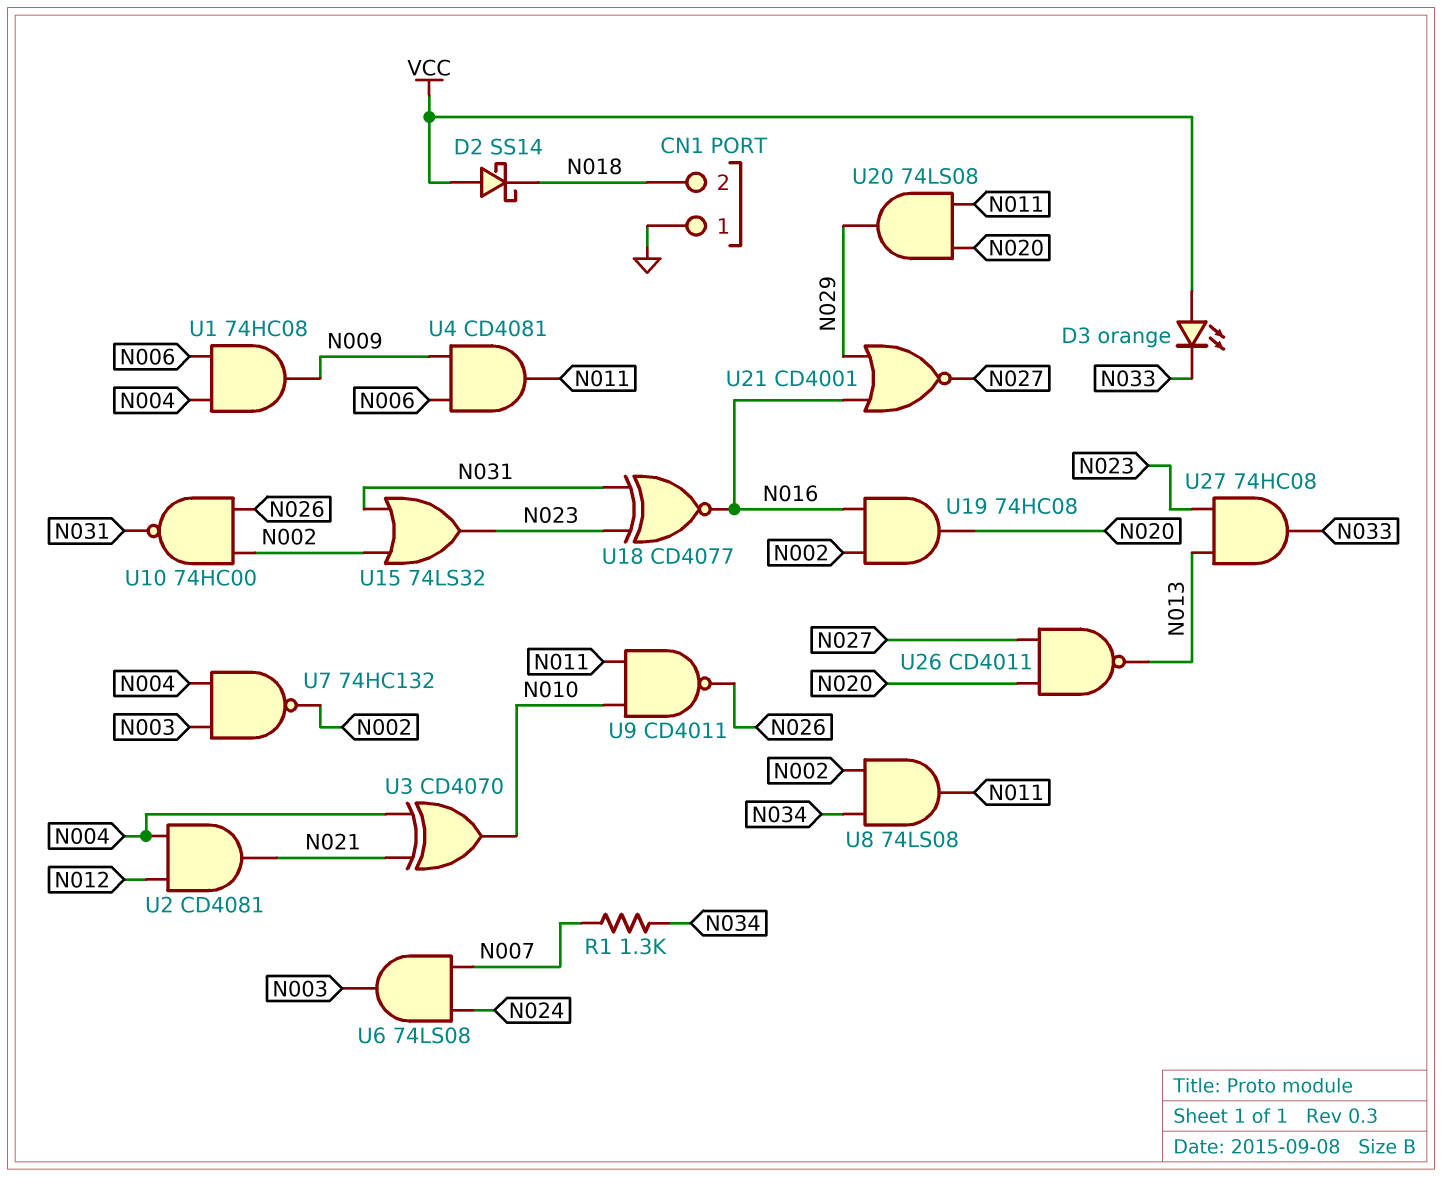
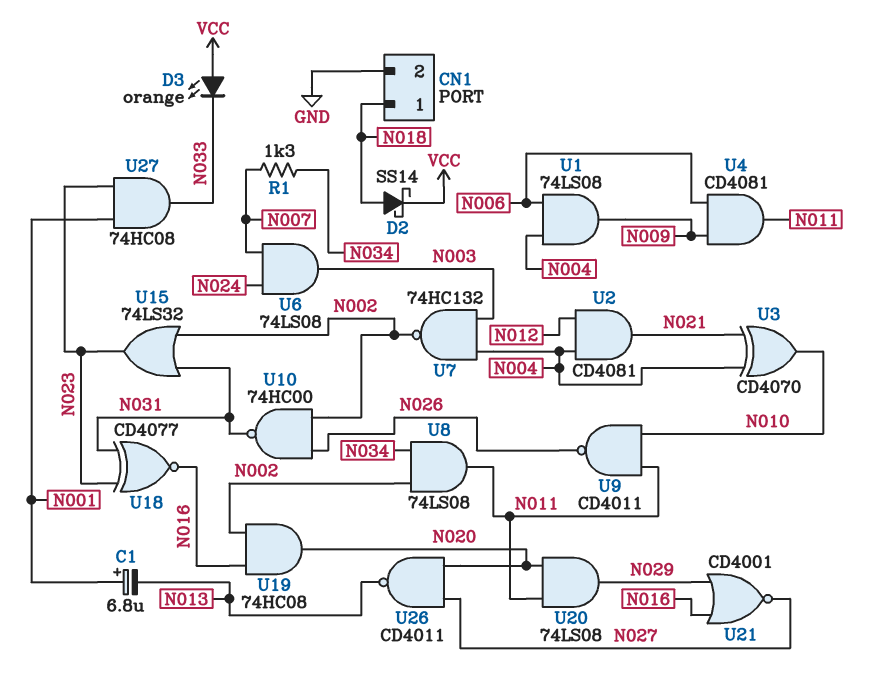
C1: none -> 6.8uF (plus N001, minus N013)
CN1 pin 1: GND -> N018
CN1 pin 2: N018 -> GND
D2: schottky SS14 (A VCC, K N018) -> schottky SS14 (A N018, K VCC)
U1: AND 74HC08 (in N004, in N006, out N009) -> AND 74LS08 (in N004, in N006, out N009)
U27: AND 74HC08 (in N013, in N023, out N033) -> AND 74HC08 (in N001, in N023, out N033)

